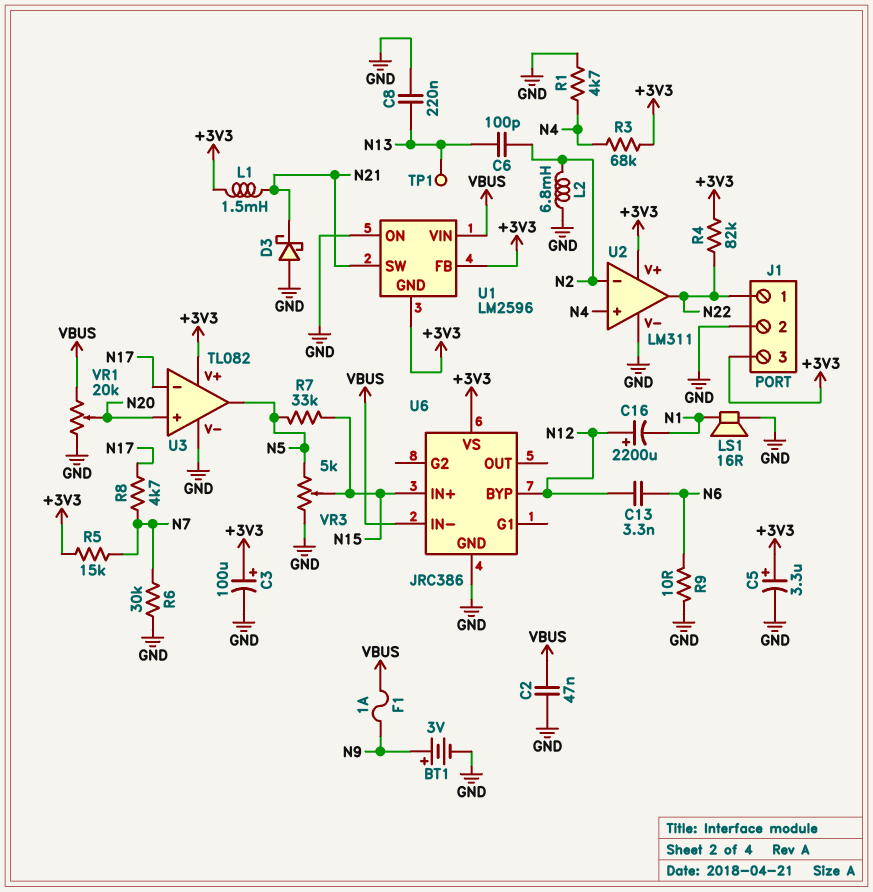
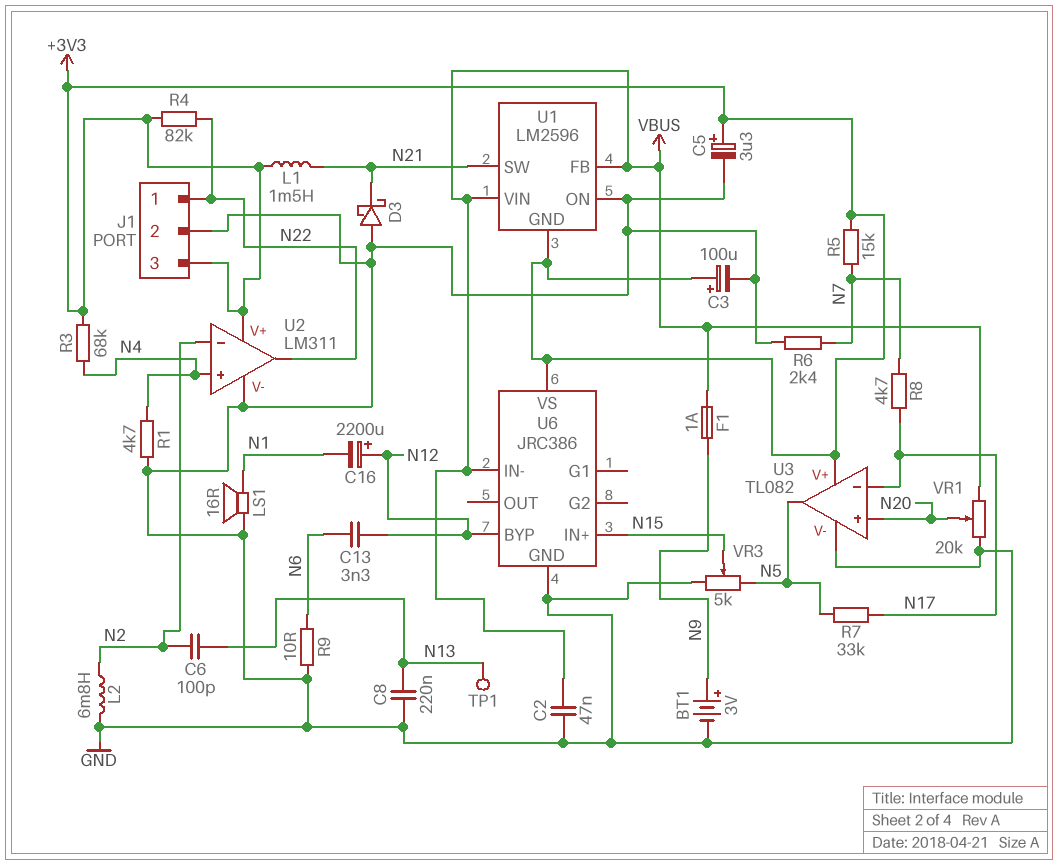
R6: 30k (GND, N7) -> 2.4k (GND, N7)
R7: 33k (N5, N15) -> 33k (N5, N17)
U1 pin FB: +3V3 -> VBUS

